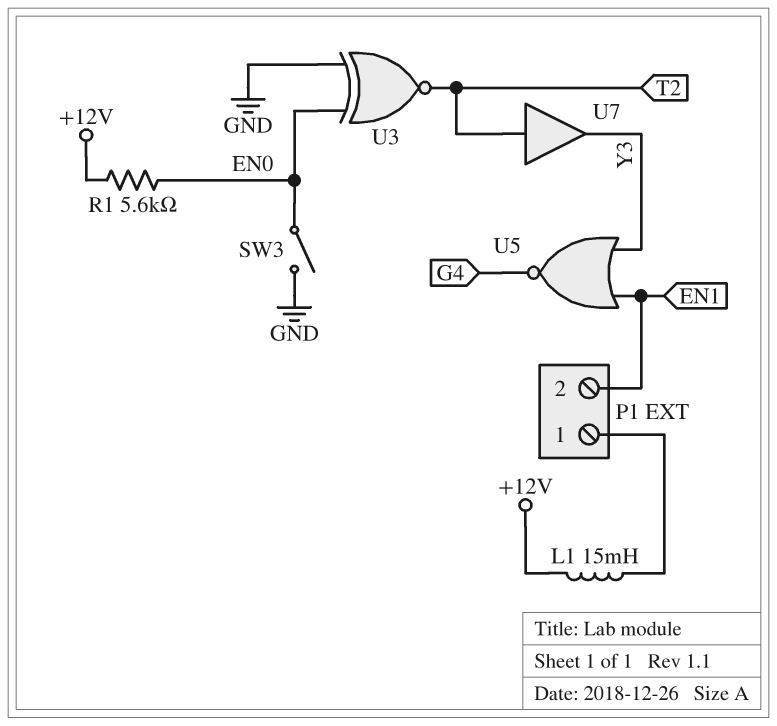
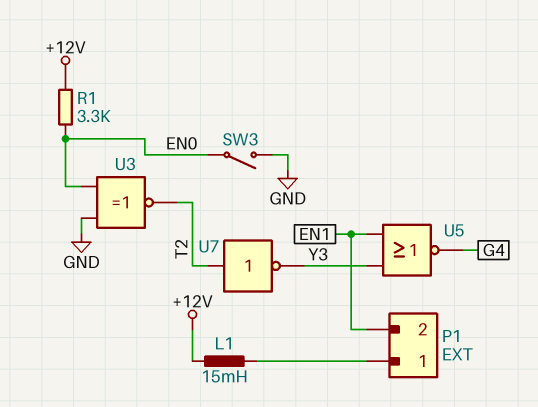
R1: 5.6k (+12V, EN0) -> 3.3k (+12V, EN0)
U7: buffer (in T2, out Y3) -> NOT (in T2, out Y3)

